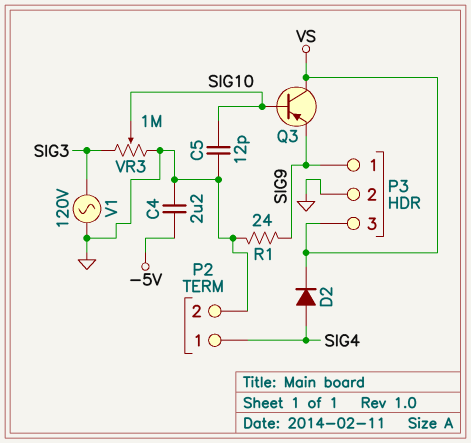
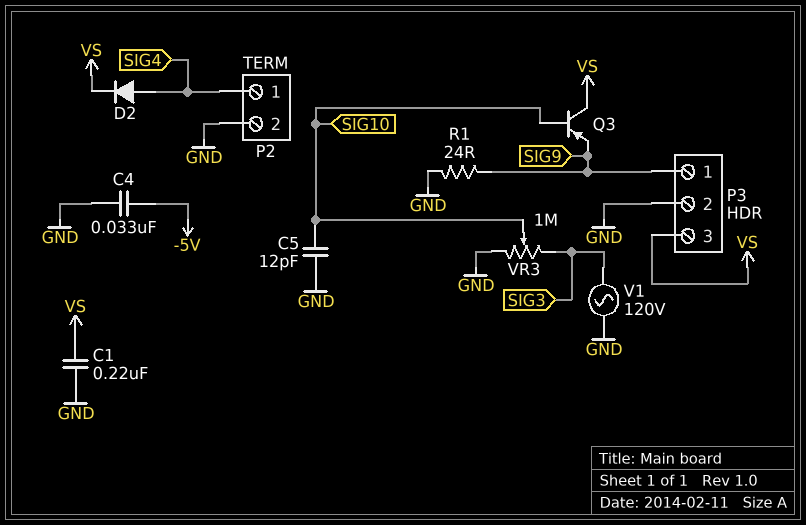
C1: none -> 220nF (GND, VS)
C4: 2.2uF (-5V, GND) -> 33nF (-5V, GND)

